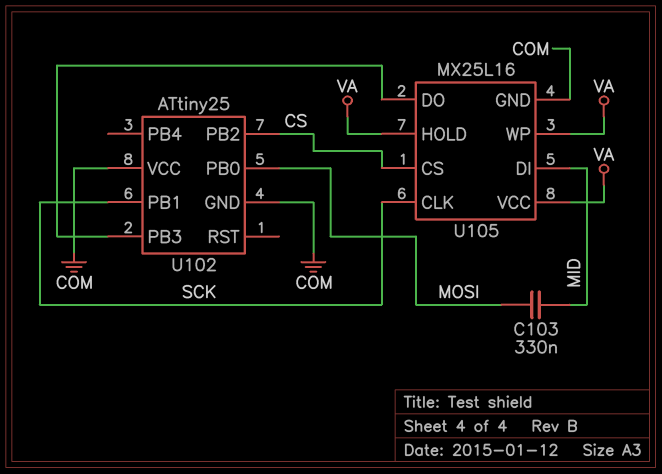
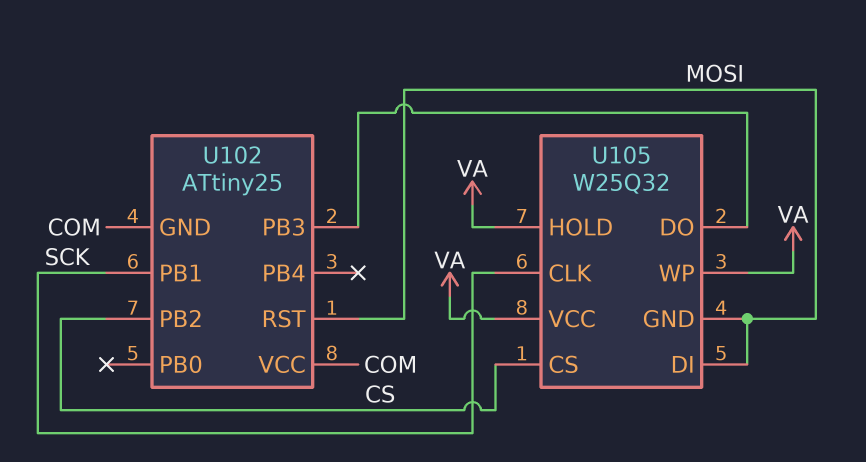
C103: 330nF (MID, MOSI) -> none
U102 pin PB0: MOSI -> none
U102 pin RST: none -> MOSI
U105: MX25L16 -> W25Q32
U105 pin DI: MID -> MOSI
U105 pin GND: COM -> MOSI

